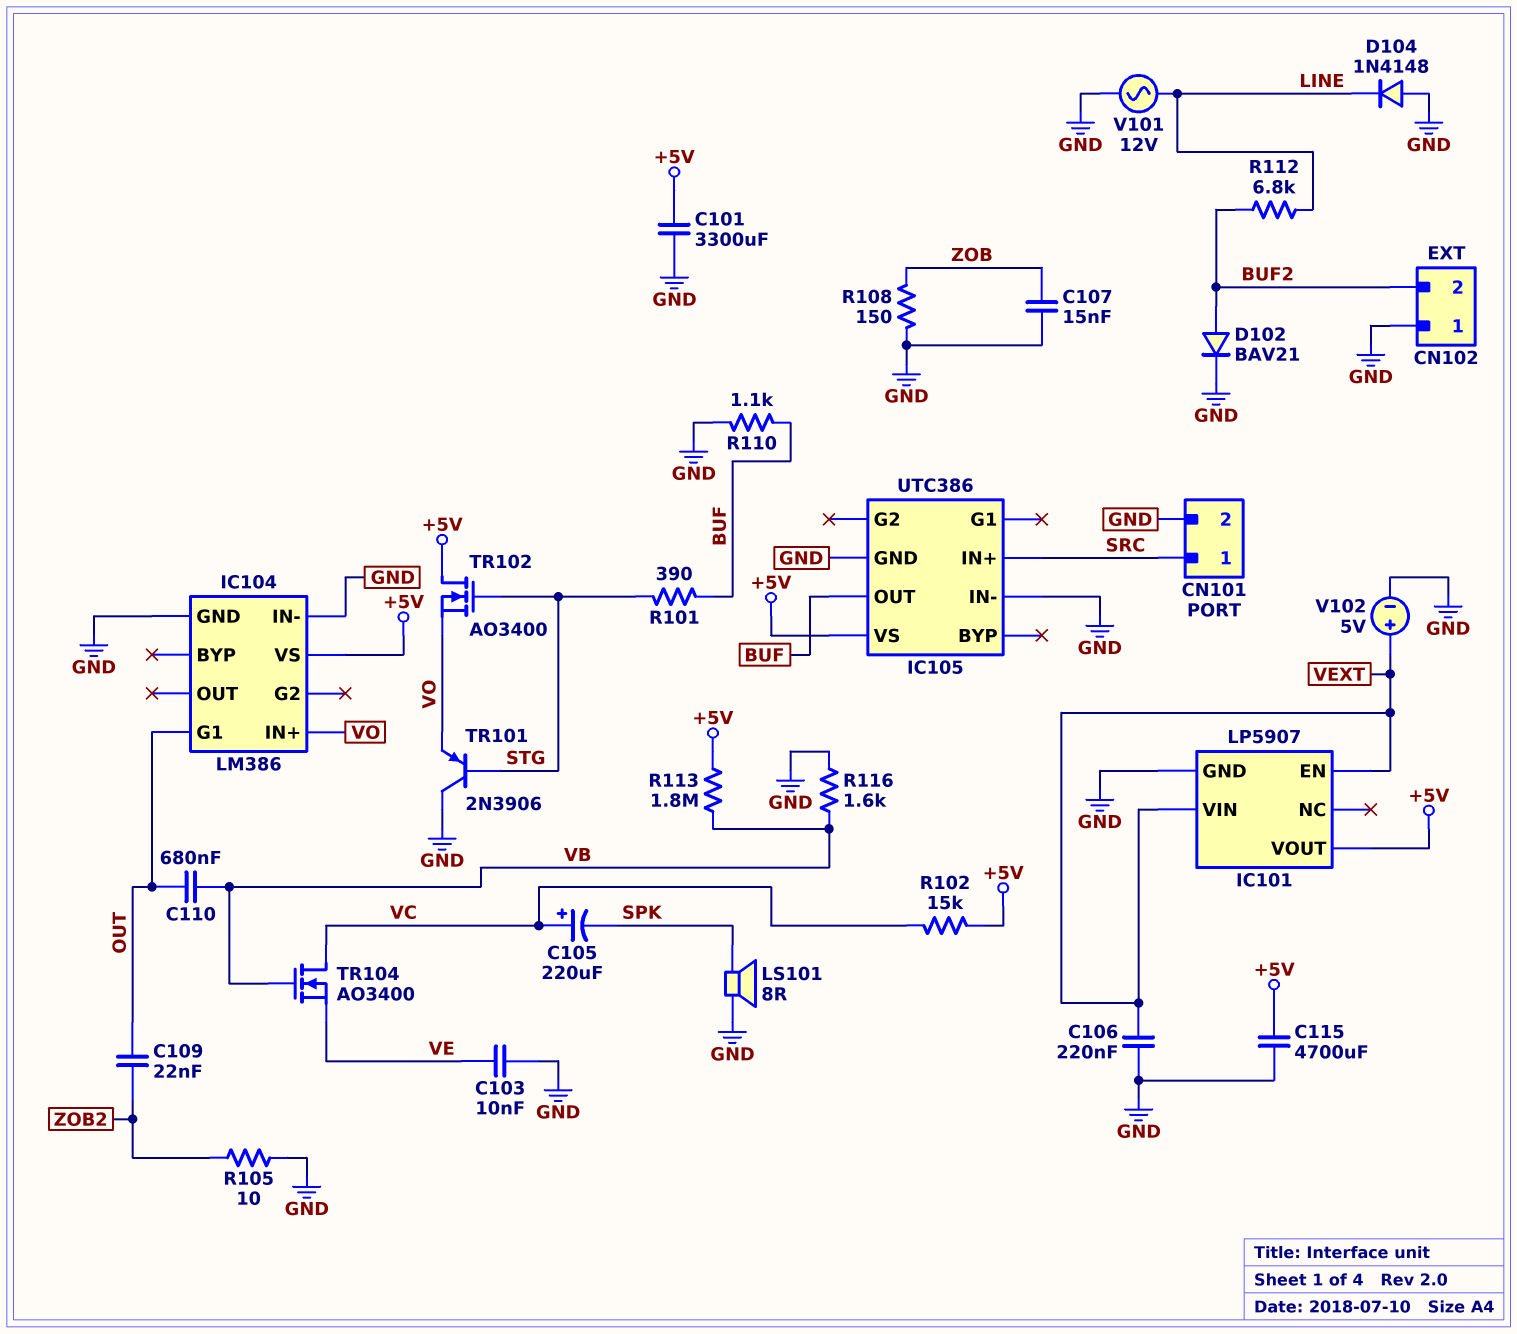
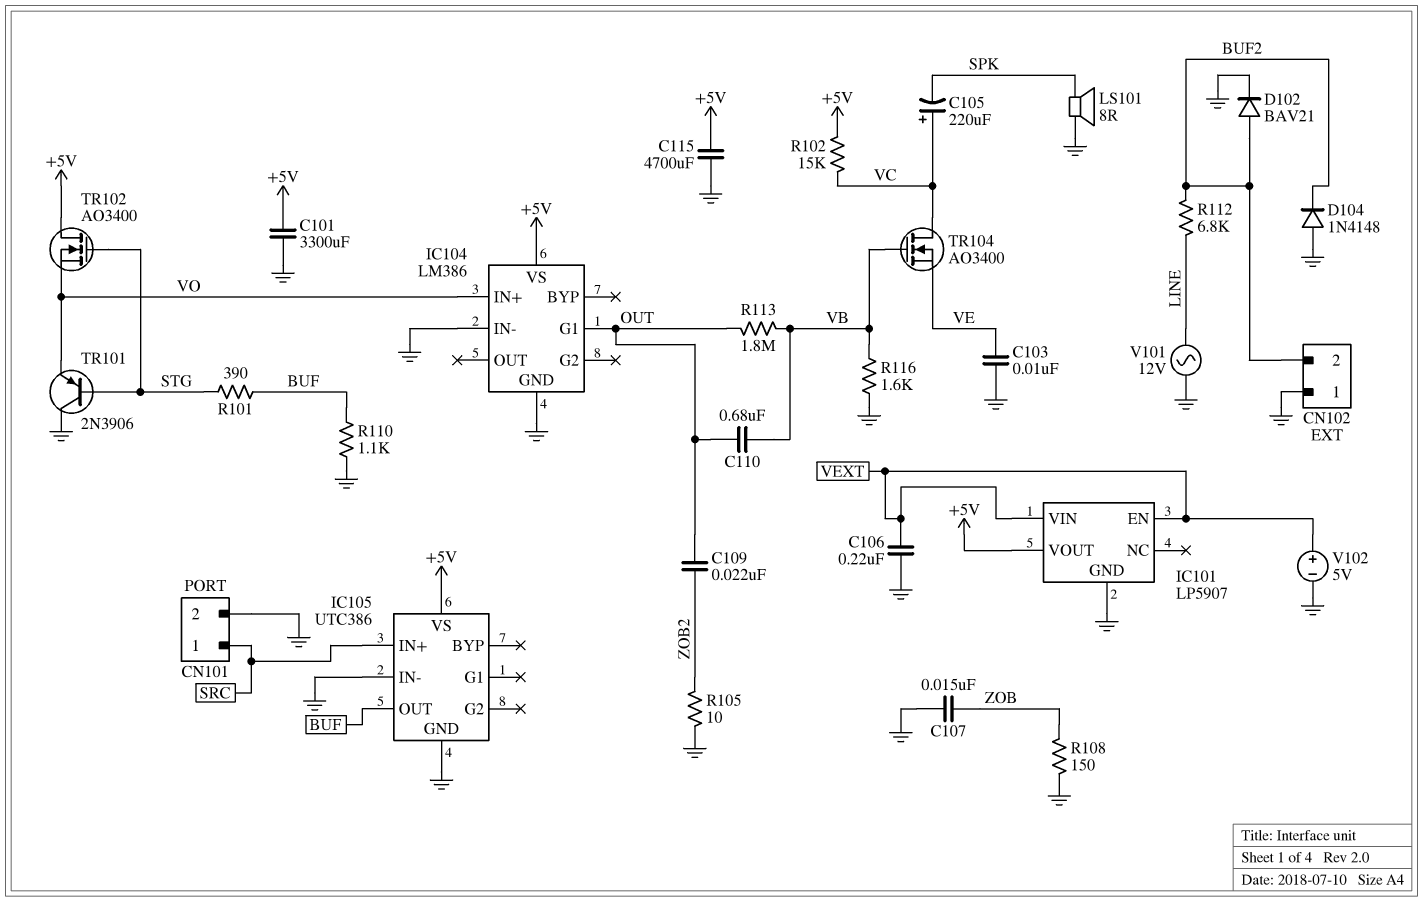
D104: diode 1N4148 (A GND, K LINE) -> diode 1N4148 (A GND, K BUF2)
R113: 1.8M (+5V, VB) -> 1.8M (OUT, VB)

